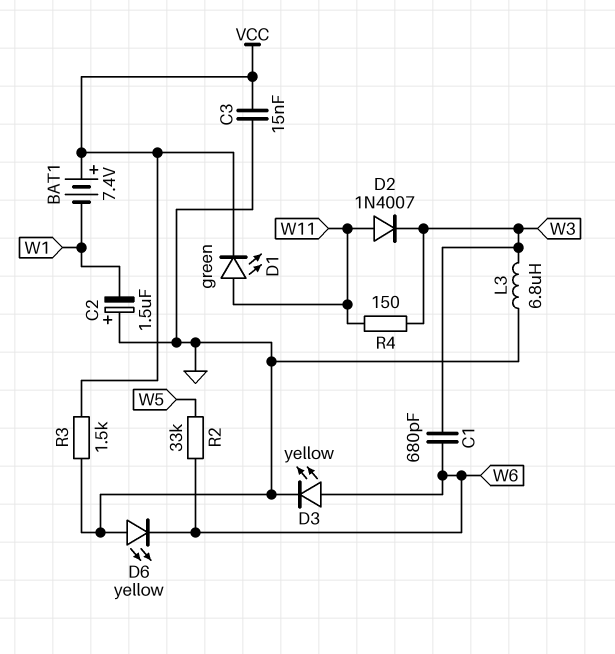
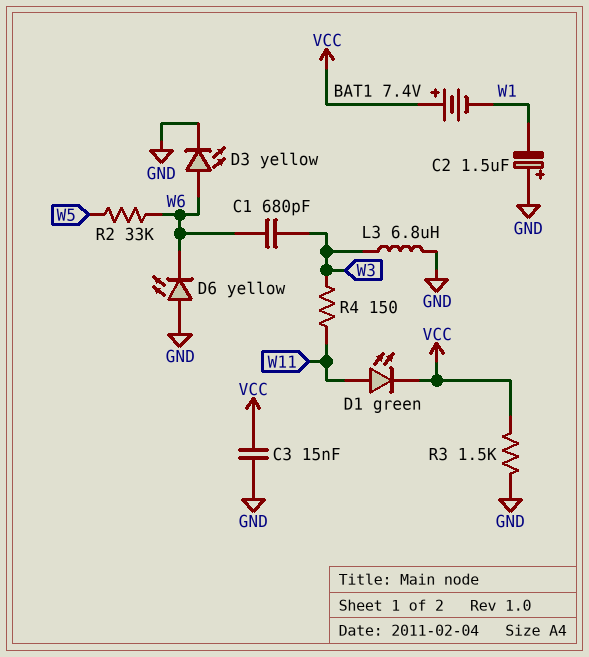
D2: diode 1N4007 (A W11, K W3) -> none

